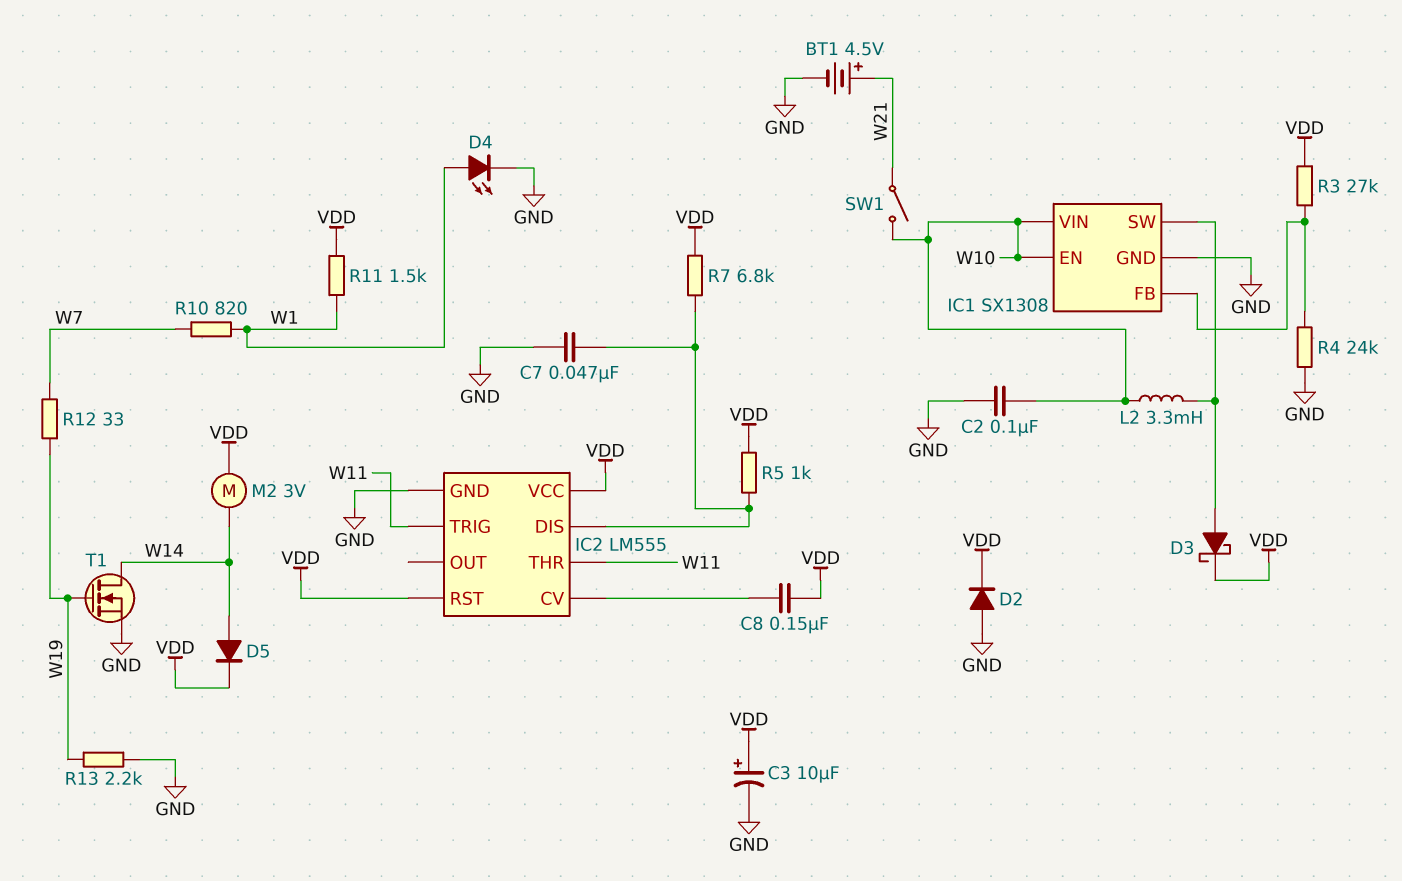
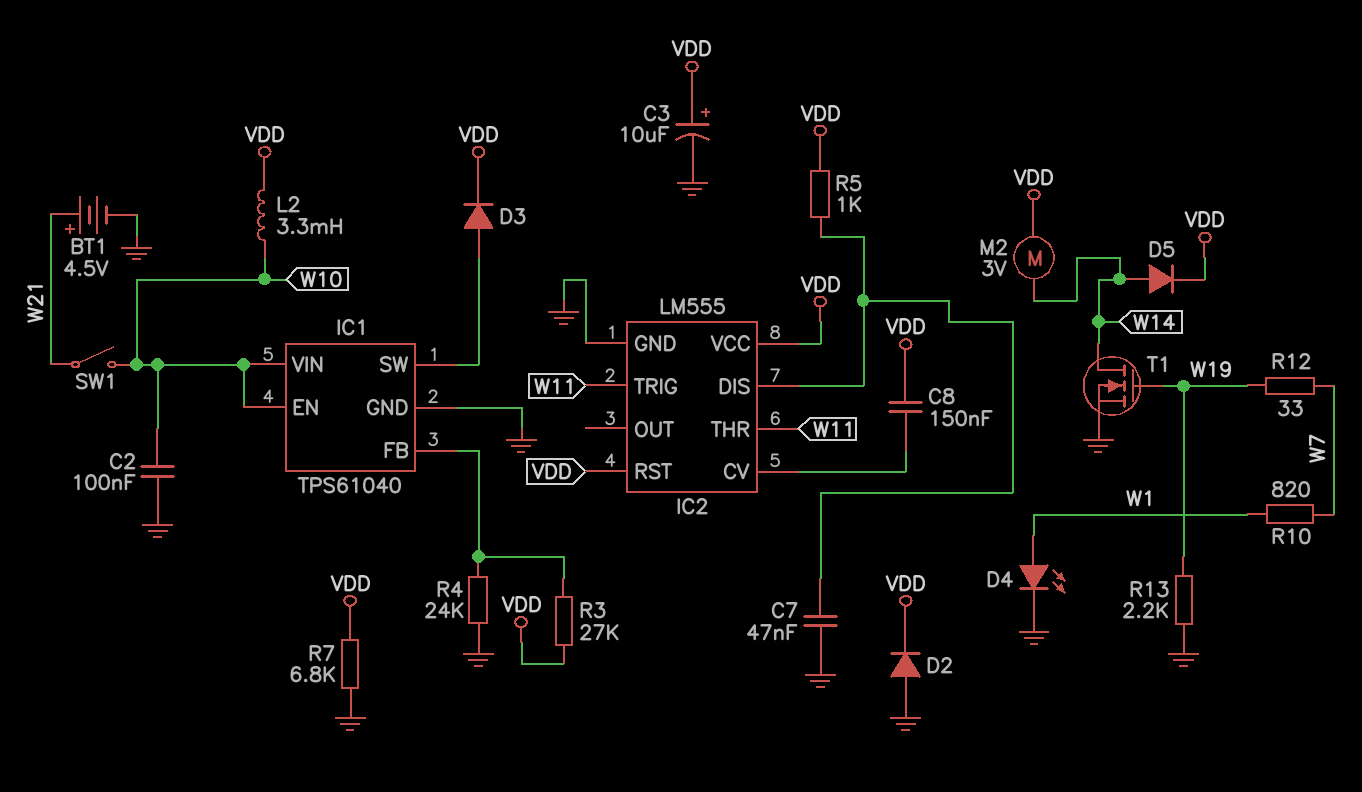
D3: schottky (A IC1/SW, K VDD) -> diode (A IC1/SW, K VDD)
IC1: SX1308 -> TPS61040
L2: 3.3mH (IC1/SW, W10) -> 3.3mH (VDD, W10)
R7: 6.8k (IC2/DIS, VDD) -> 6.8k (GND, VDD)
R11: 1.5k (VDD, W1) -> none

